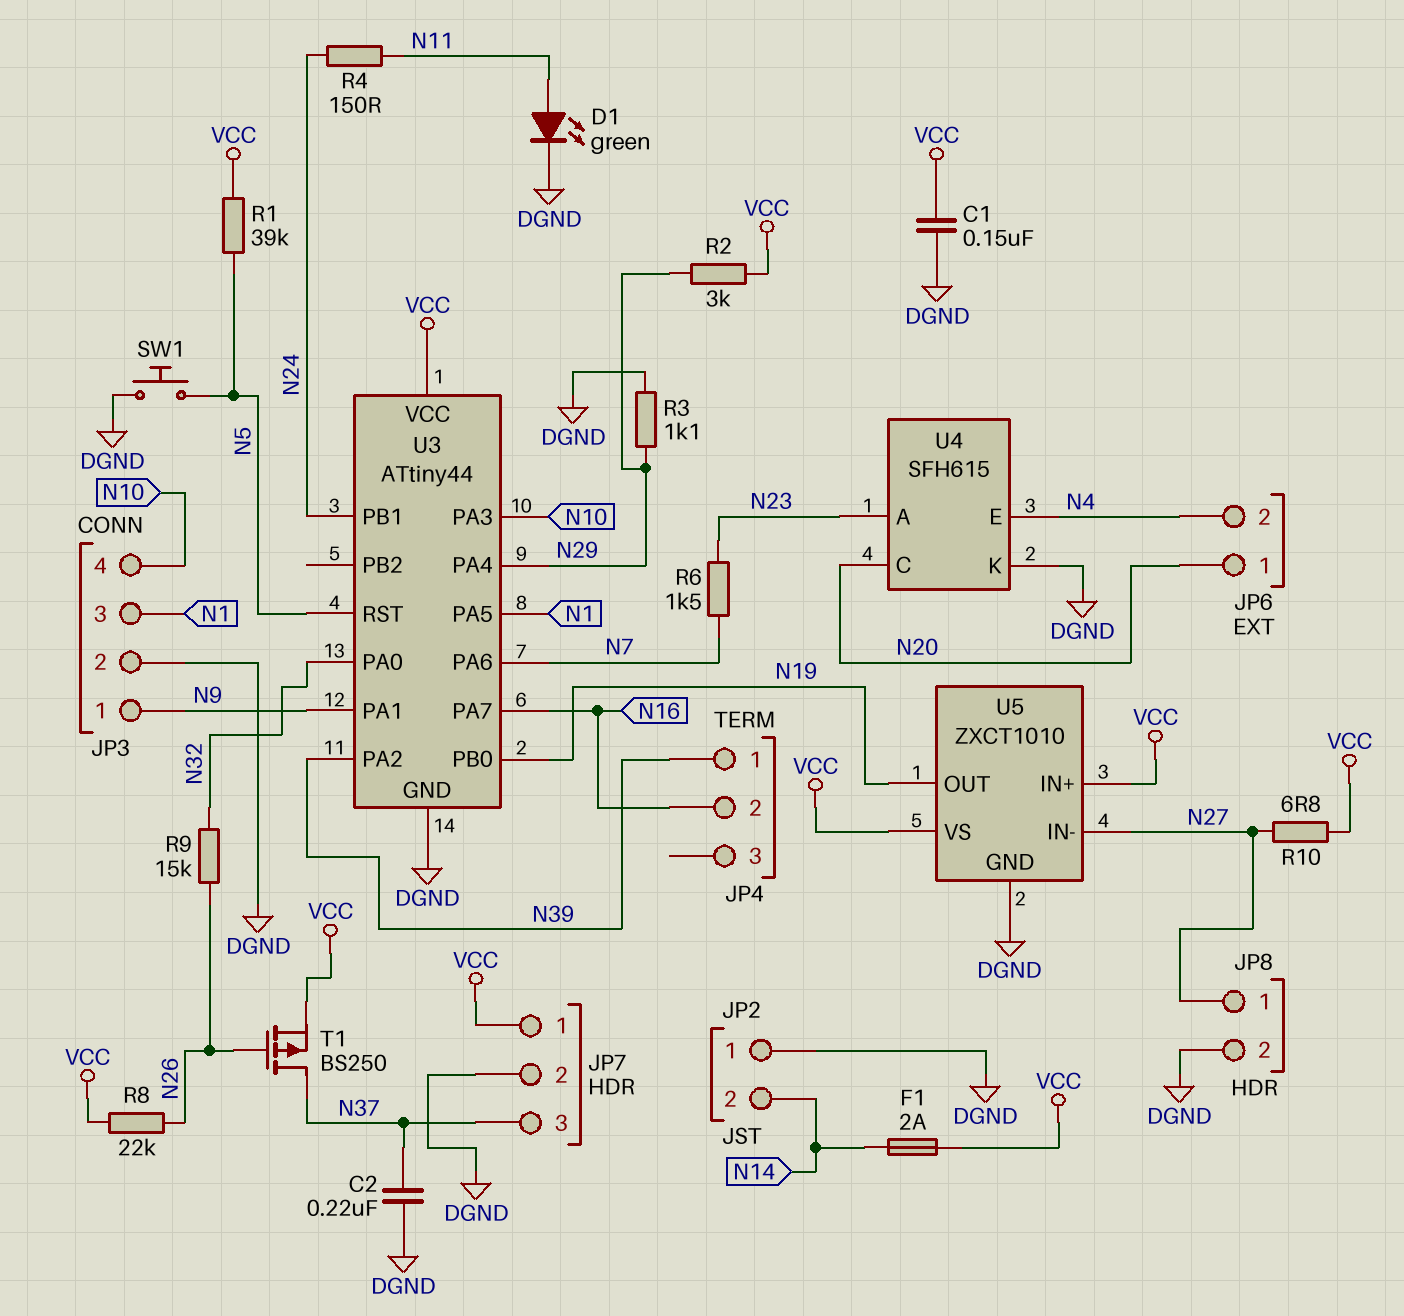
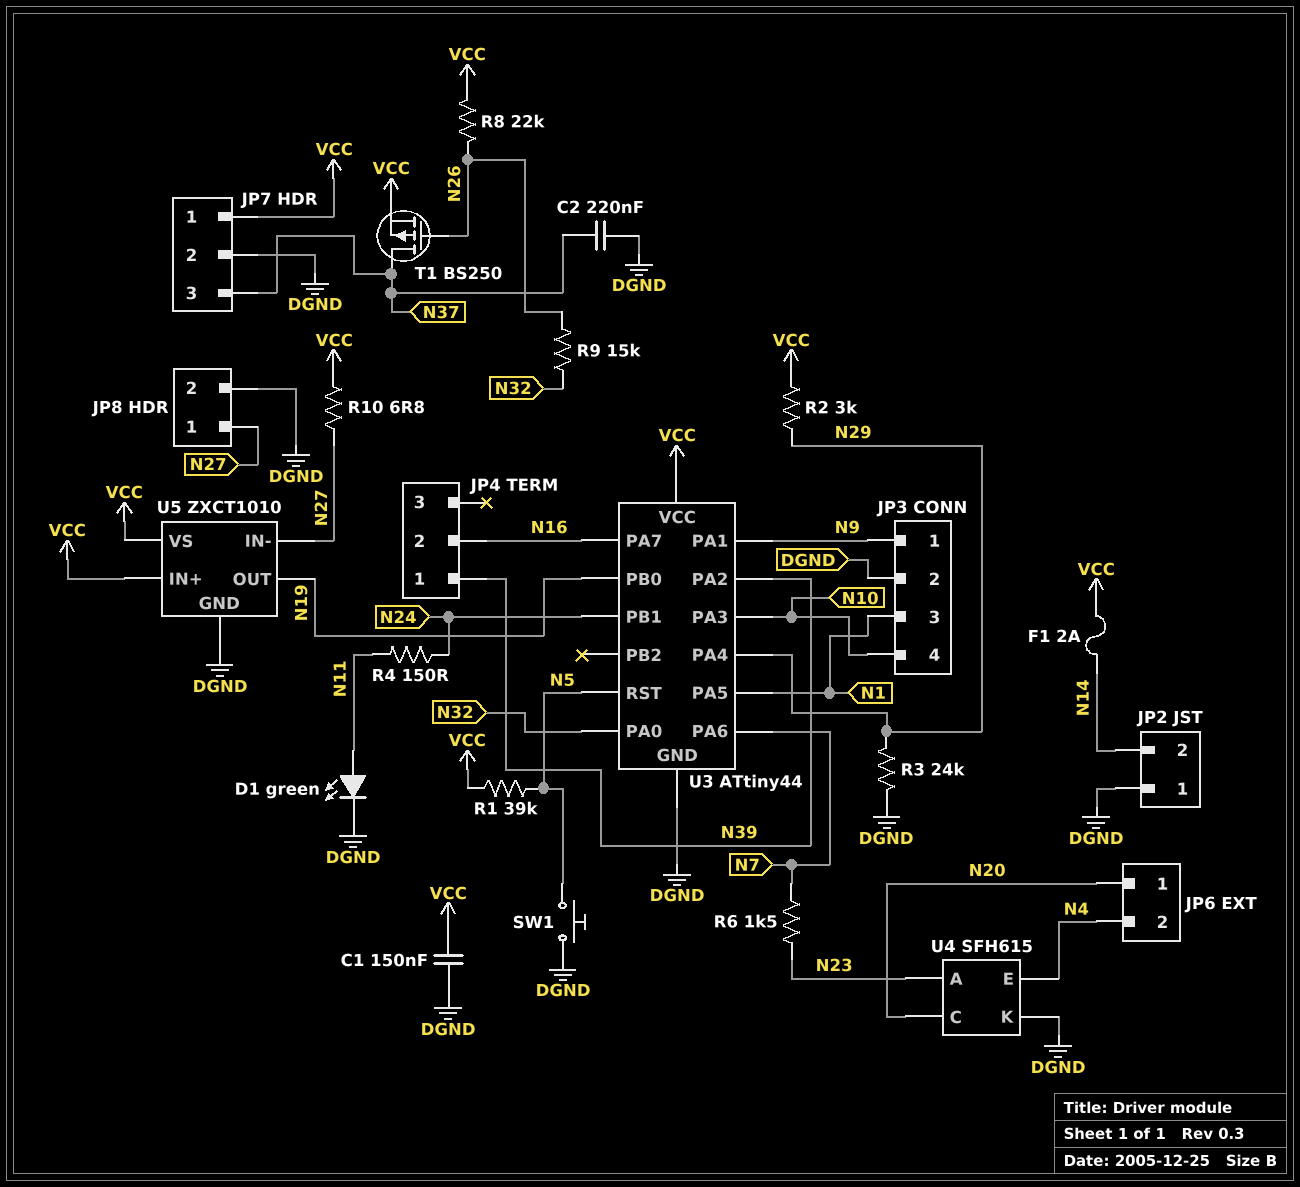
R3: 1.1k (DGND, N29) -> 24k (DGND, N29)

